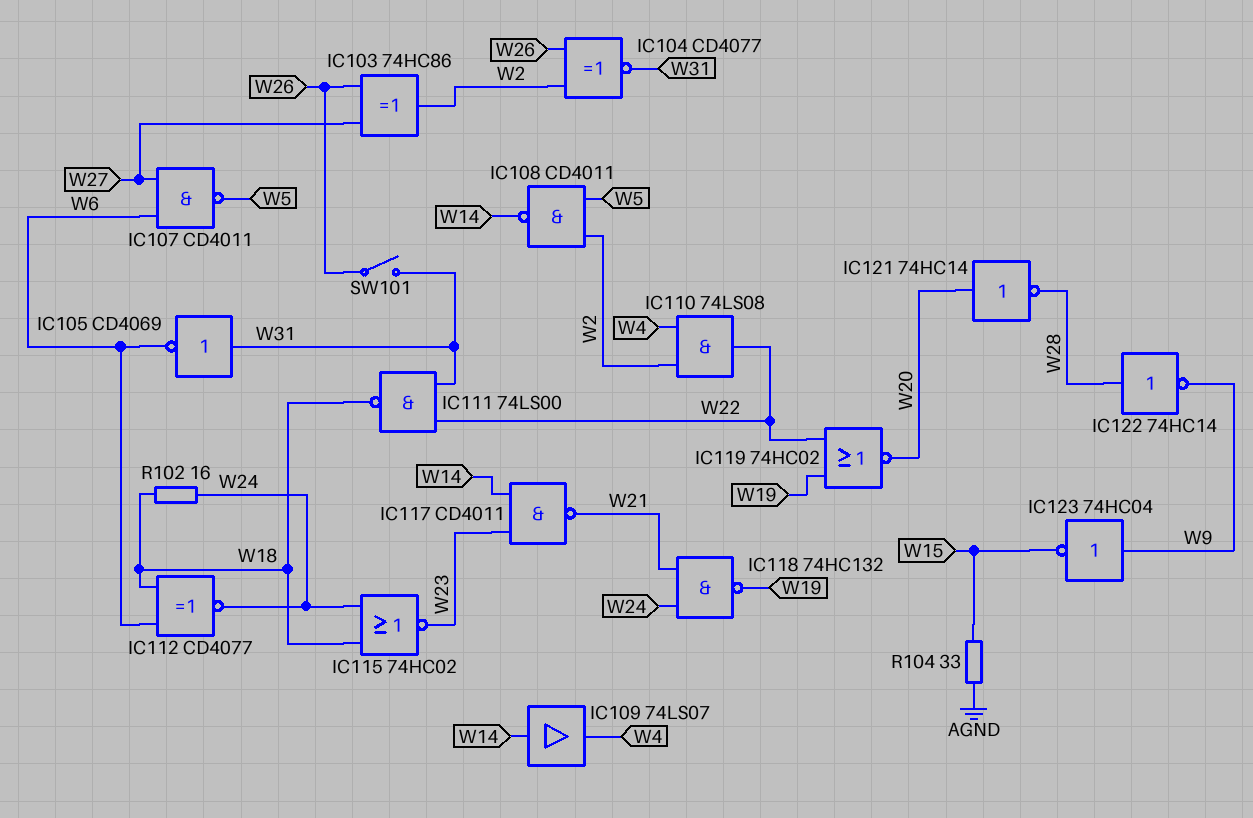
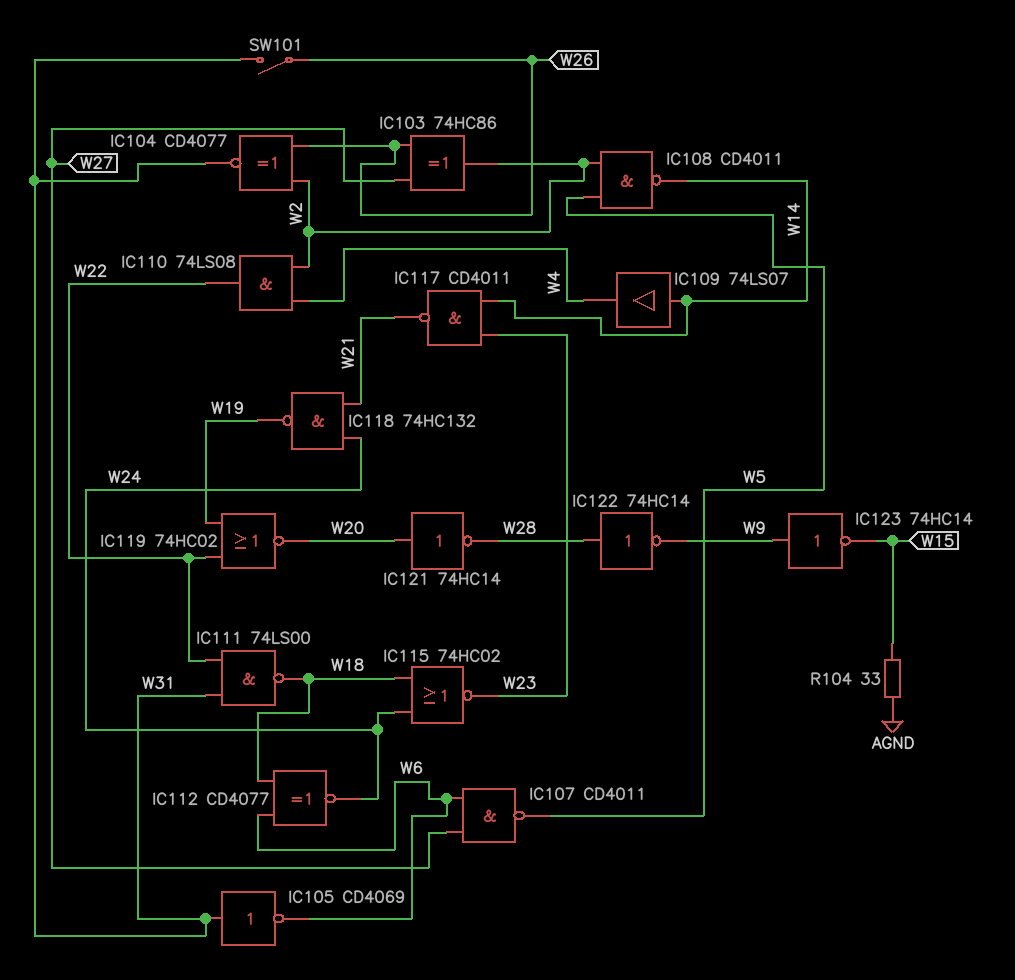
IC123: NOT 74HC04 (in W9, out W15) -> NOT 74HC14 (in W9, out W15)
R102: 16 (W18, W24) -> none

